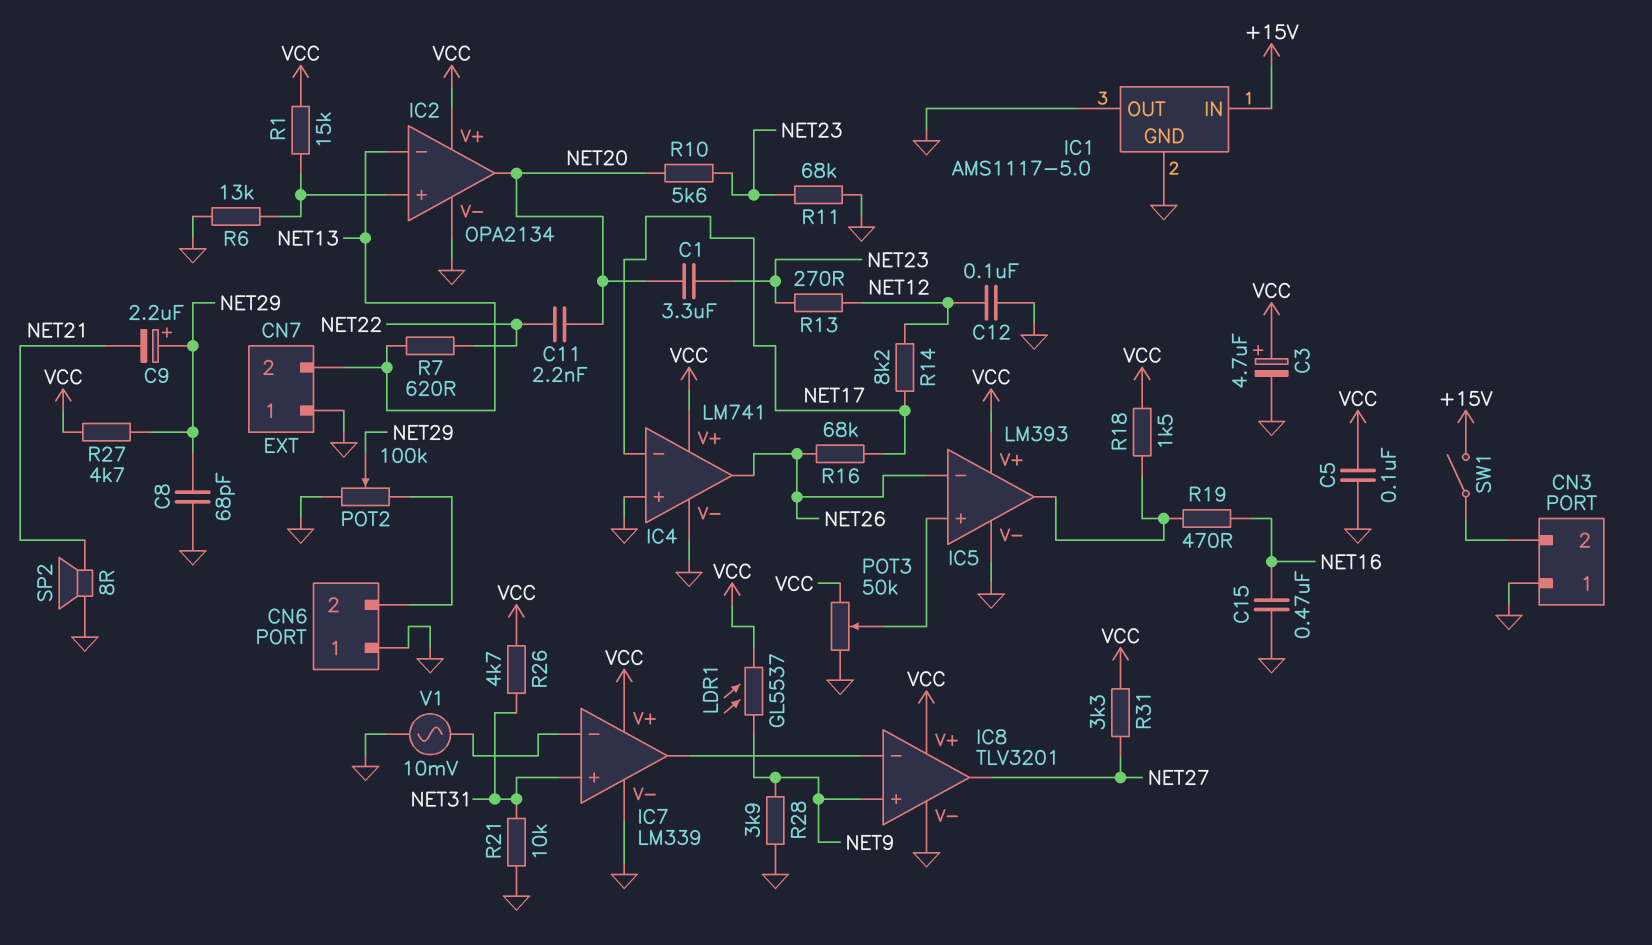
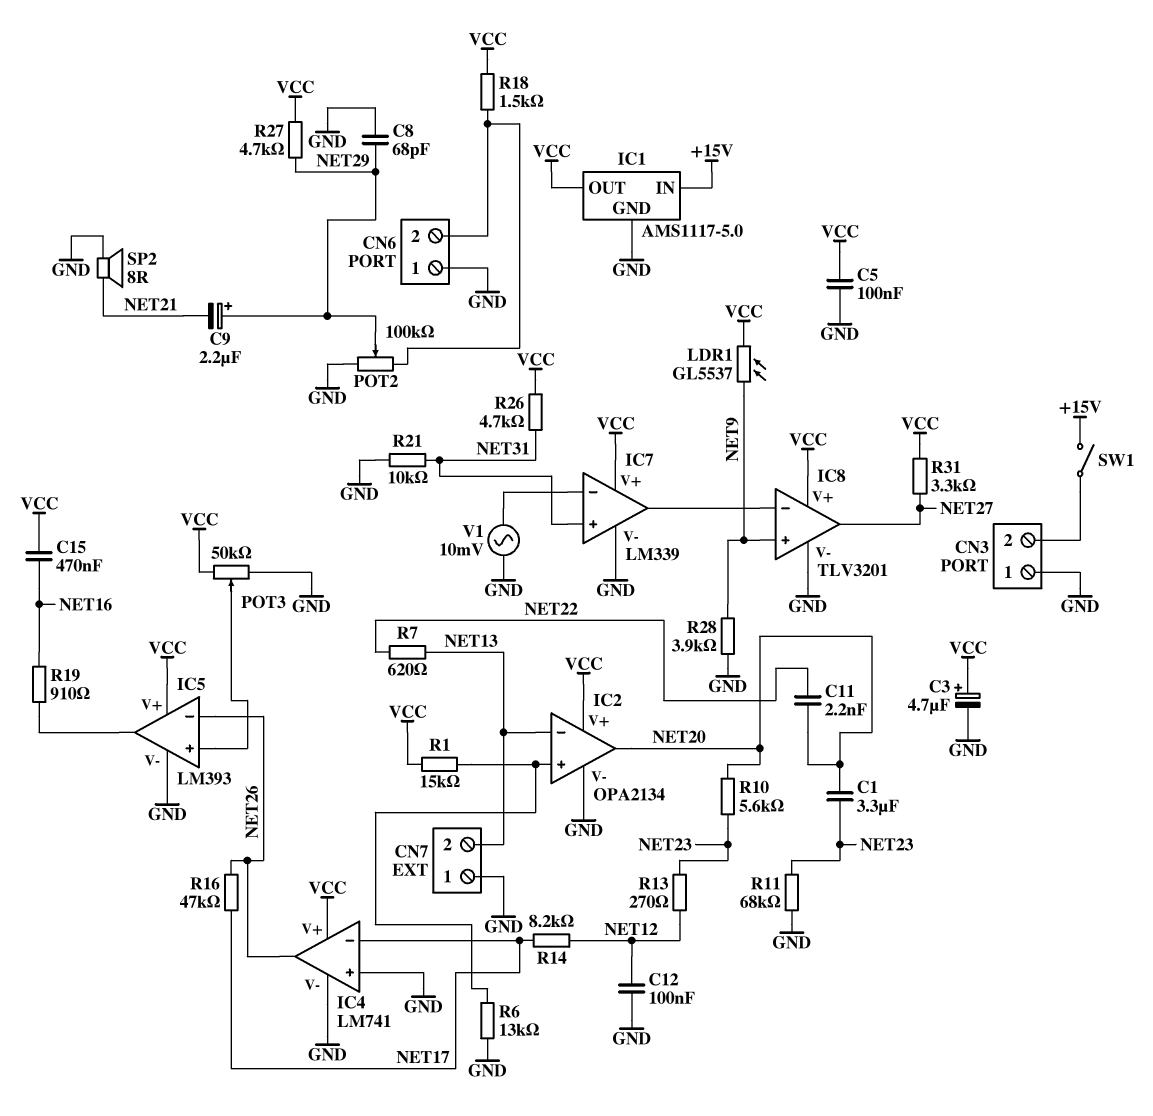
C15: 470nF (GND, NET16) -> 470nF (NET16, VCC)
IC1 pin OUT: GND -> VCC
R16: 68k (NET17, NET26) -> 47k (NET17, NET26)
R18: 1.5k (IC5/out, VCC) -> 1.5k (CN6/2, VCC)
R19: 470 (IC5/out, NET16) -> 910 (IC5/out, NET16)

